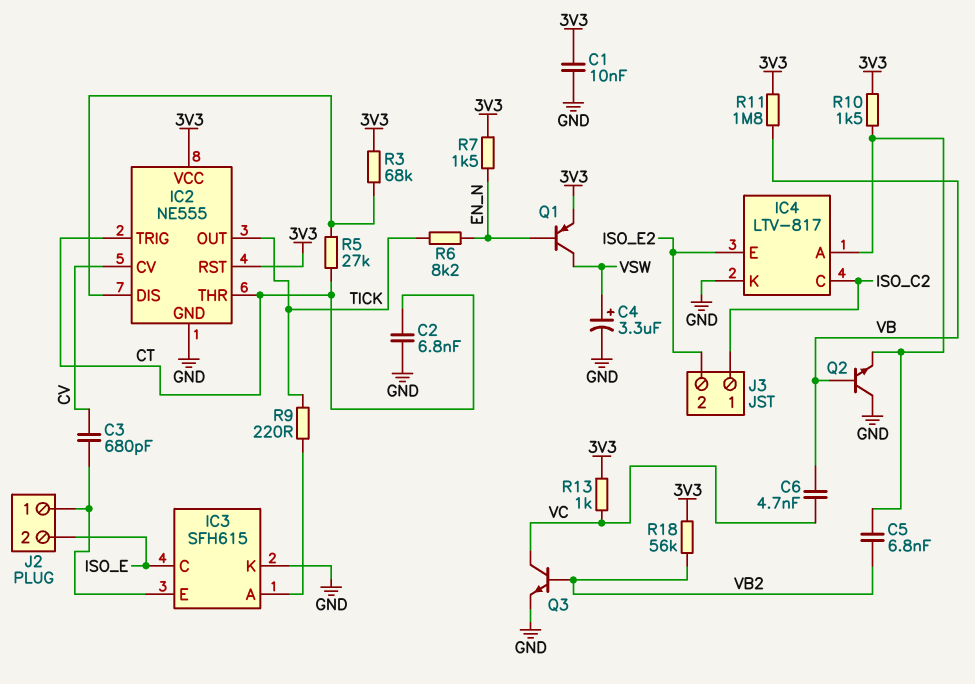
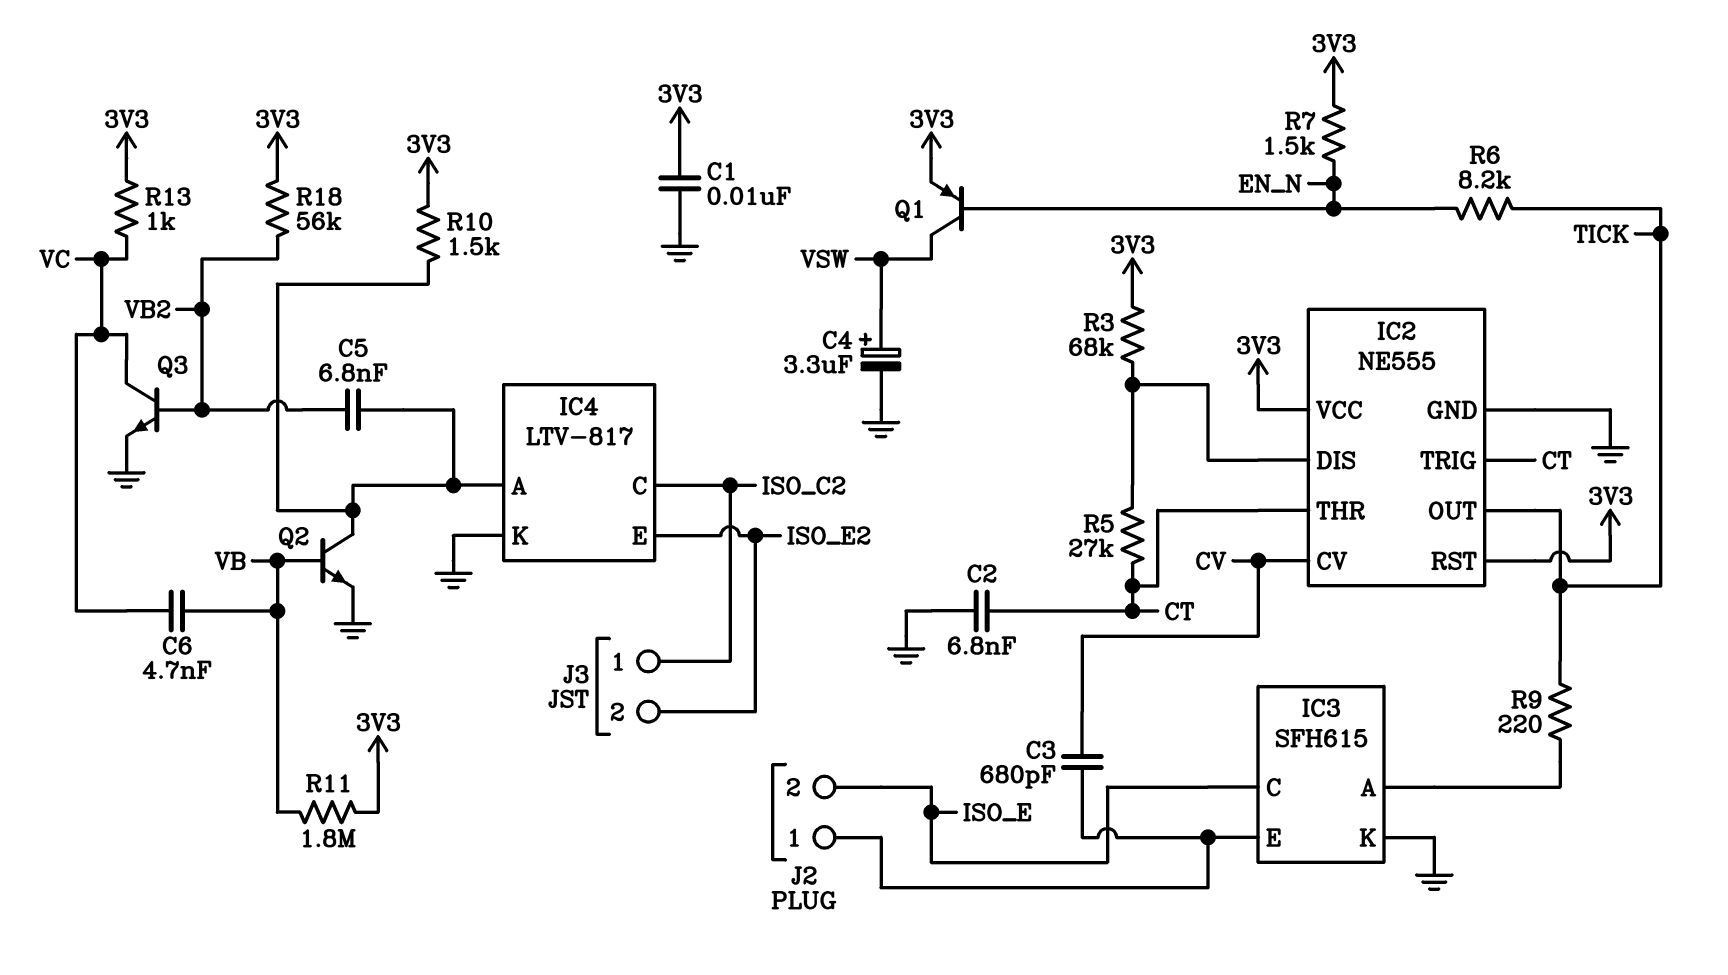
Q2: NPN (B VB, C GND, E IC4/A) -> NPN (B VB, C IC4/A, E GND)

